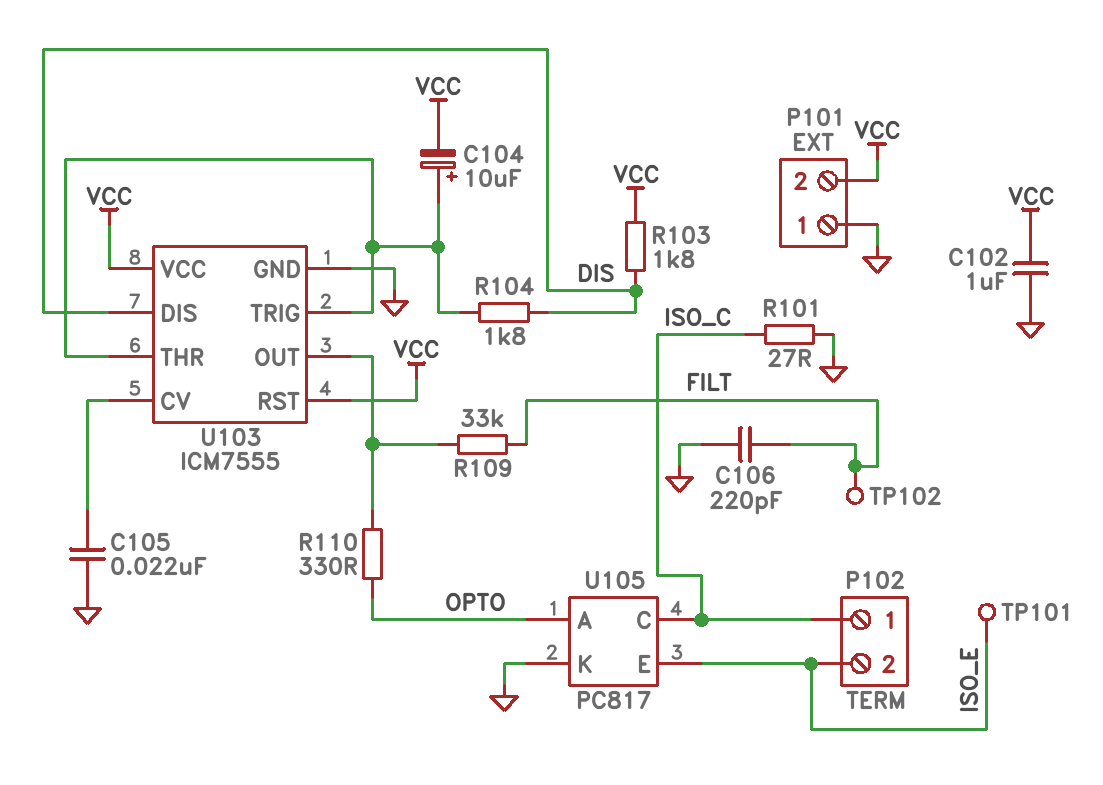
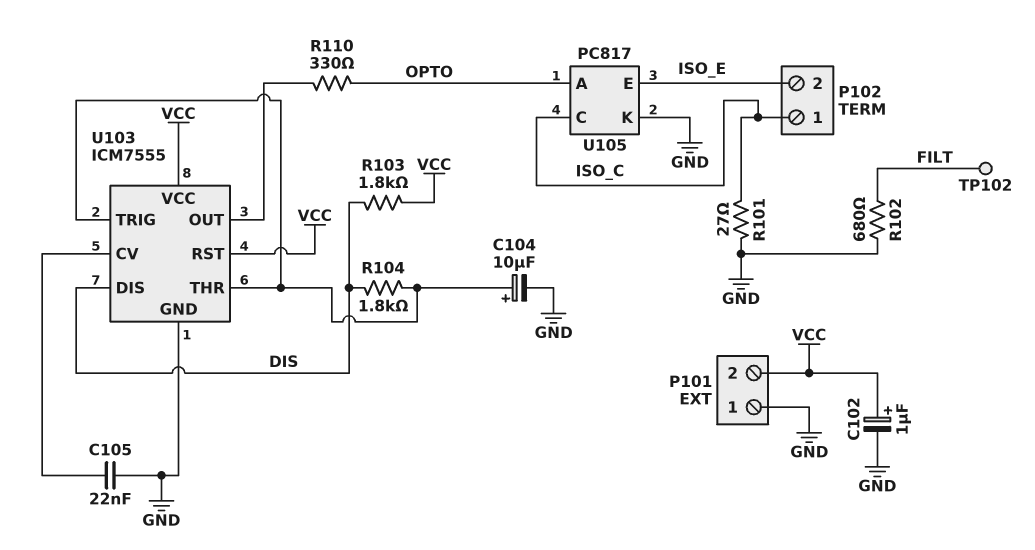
C102: 1uF (GND, VCC) -> 1uF (plus VCC, minus GND)
C104: 10uF (plus U103/THR, minus VCC) -> 10uF (plus U103/THR, minus GND)
C106: 220pF (FILT, GND) -> none
R102: none -> 680 (FILT, GND)
R109: 33k (FILT, U103/OUT) -> none
TP101: test point (ISO_E) -> none

